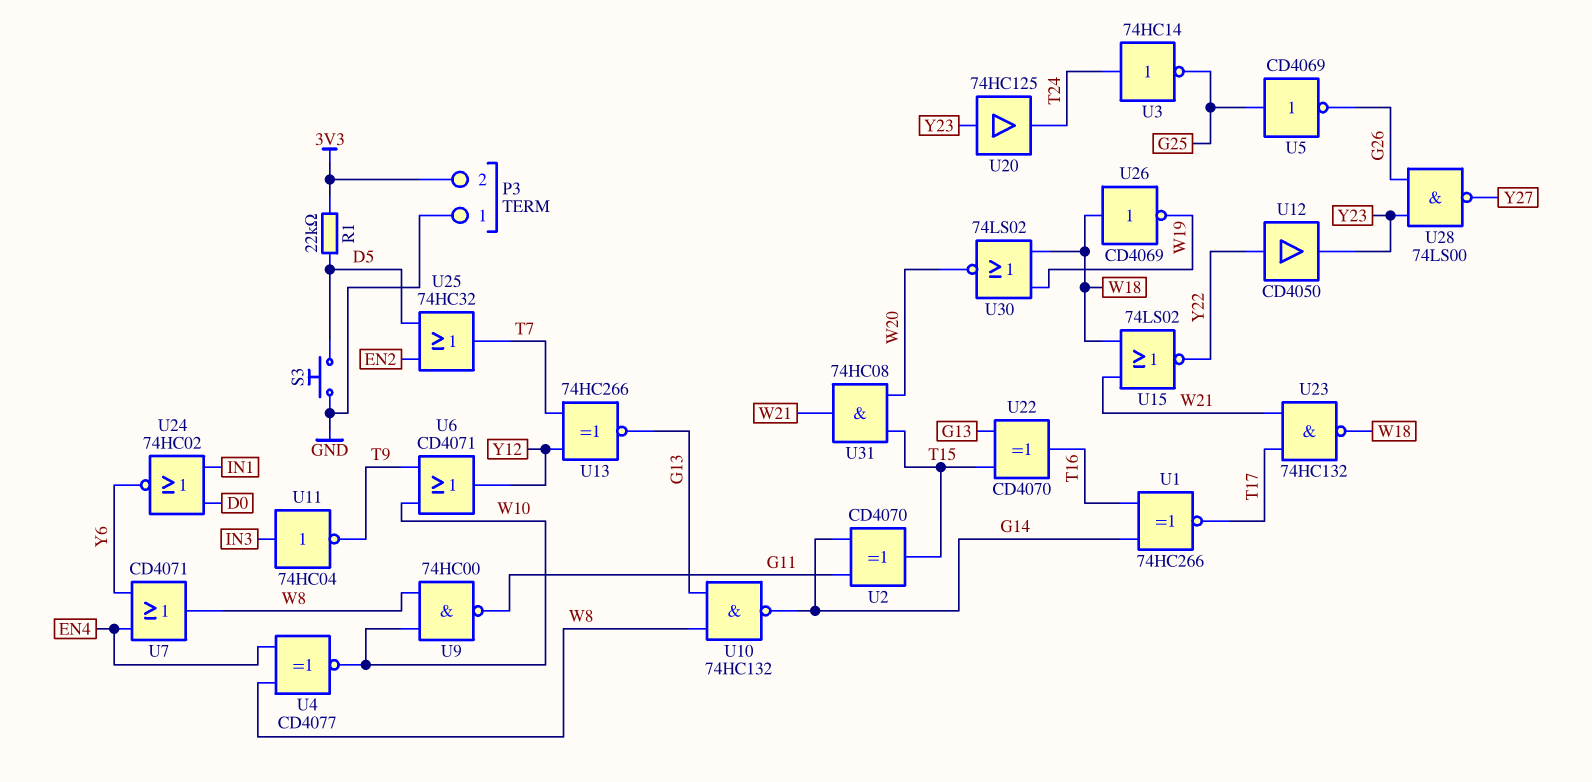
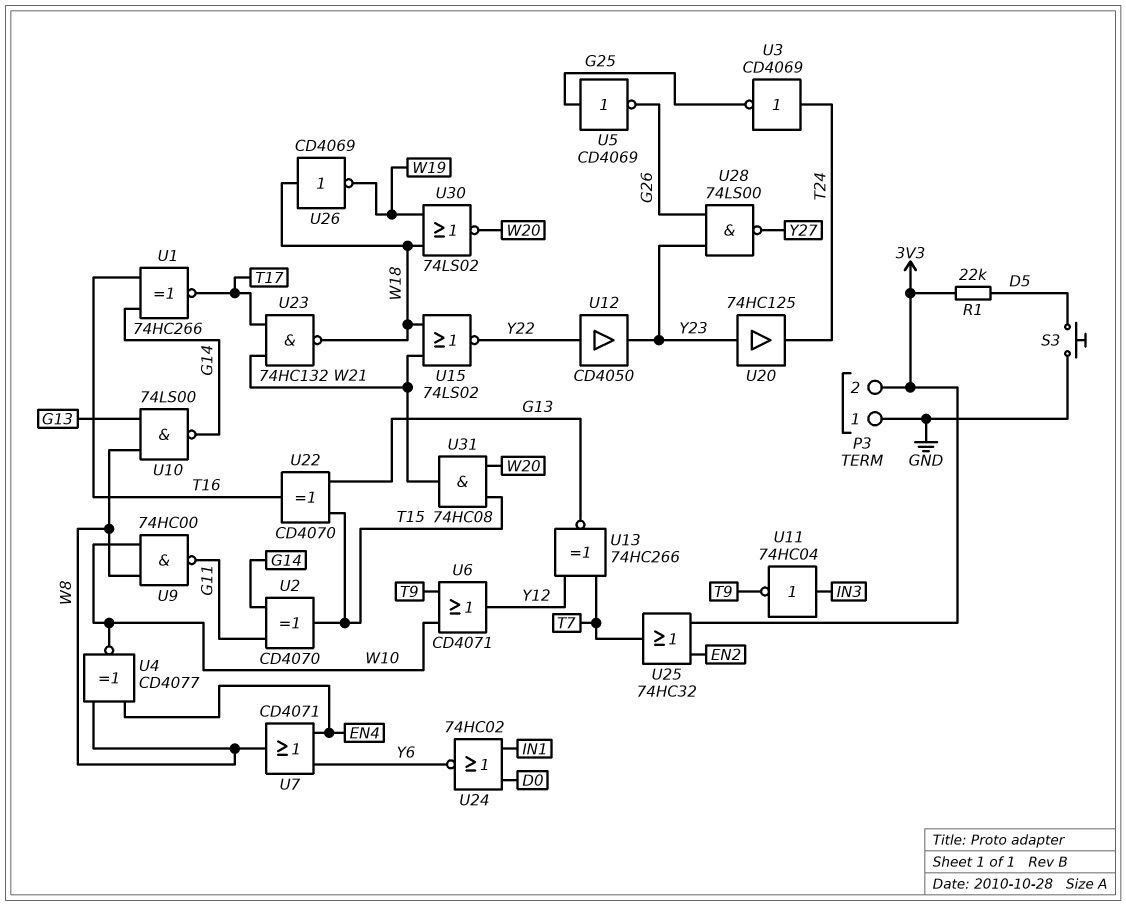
U3: NOT 74HC14 (in T24, out G25) -> NOT CD4069 (in T24, out G25)
U10: NAND 74HC132 (in G13, in W8, out G14) -> NAND 74LS00 (in G13, in W8, out G14)
U25: OR 74HC32 (in D5, in EN2, out T7) -> OR 74HC32 (in 3V3, in EN2, out T7)

